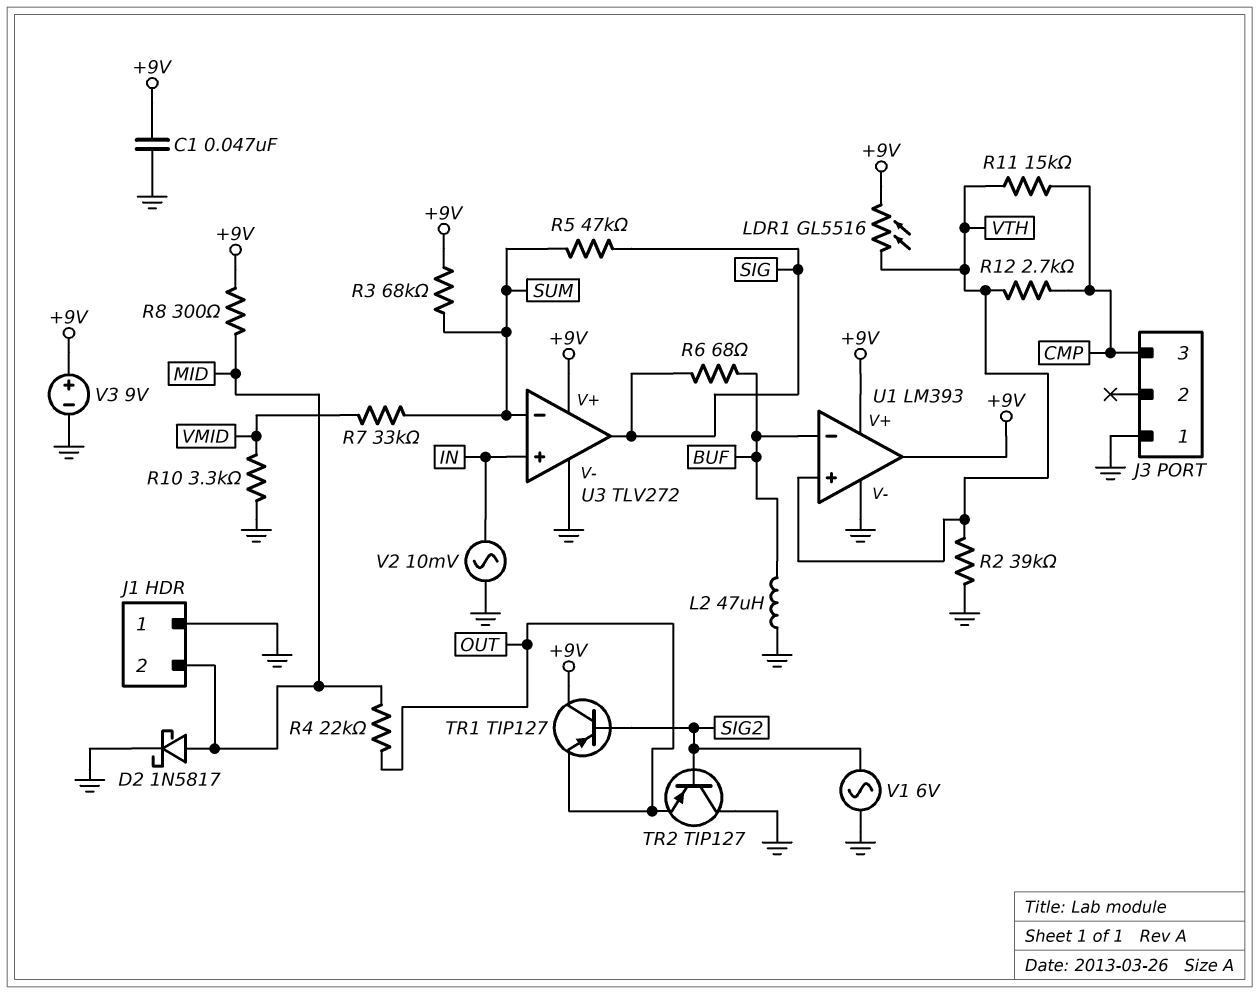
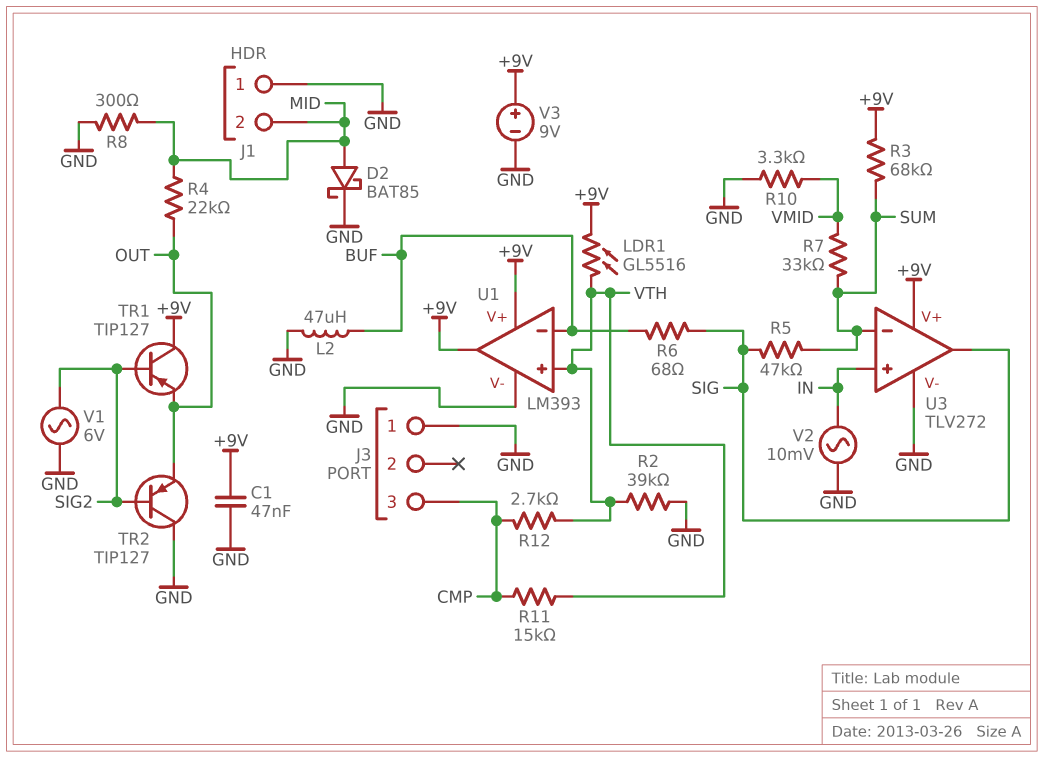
D2: schottky 1N5817 (A MID, K GND) -> schottky BAT85 (A MID, K GND)
R8: 300 (+9V, MID) -> 300 (GND, MID)

